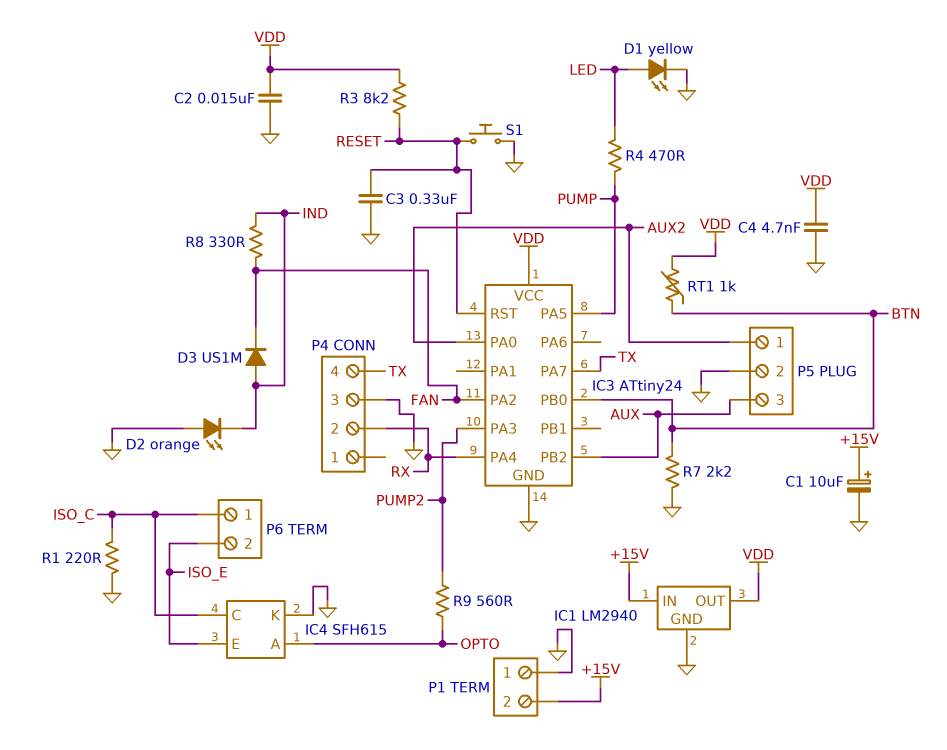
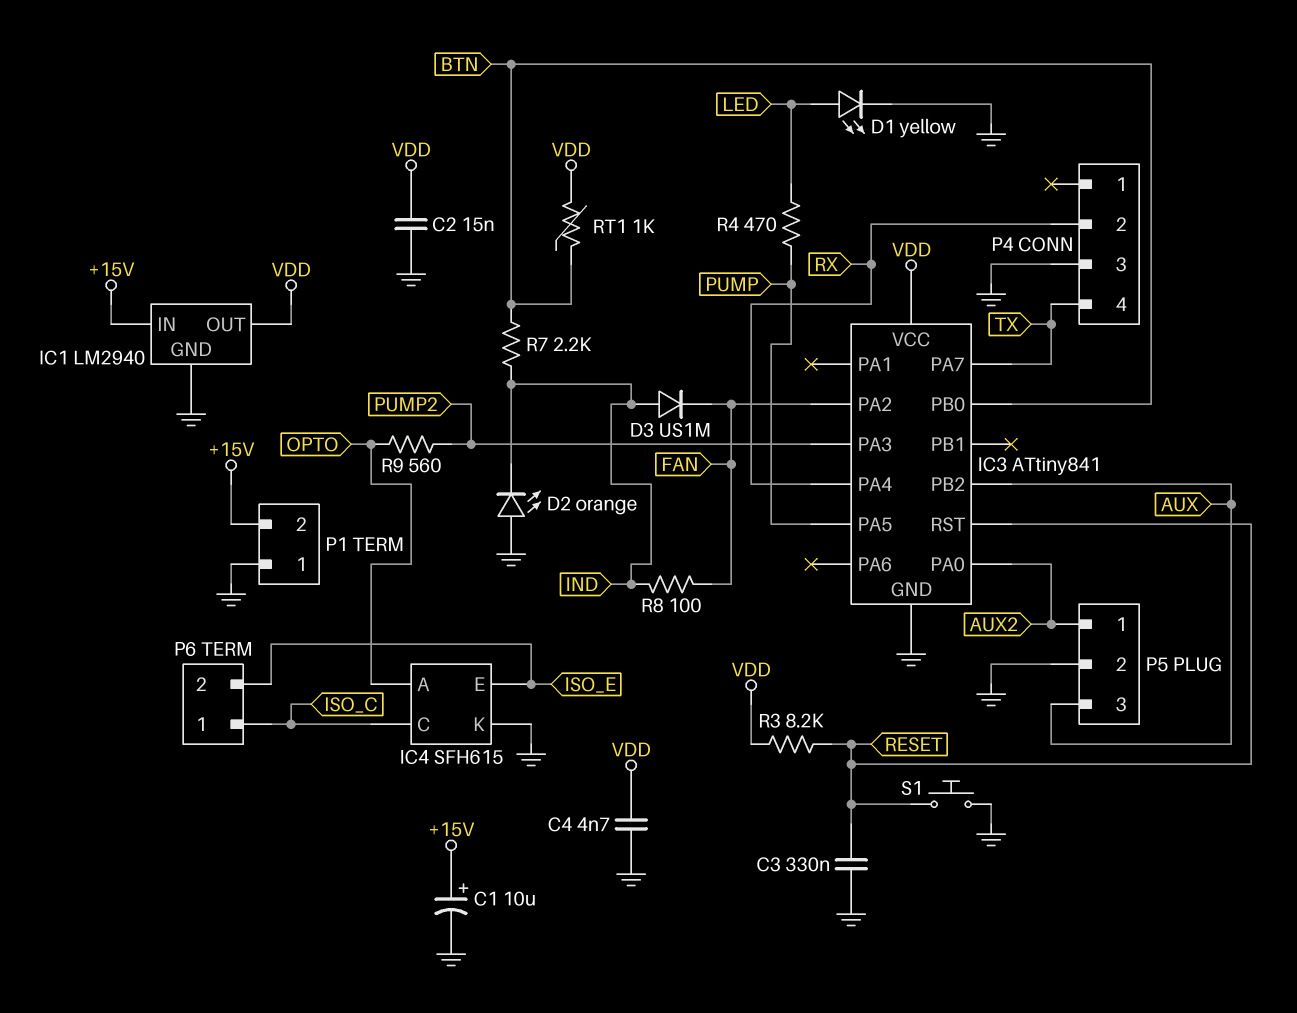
IC3: ATtiny24 -> ATtiny841
R1: 220 (GND, ISO_C) -> none
R7: 2.2k (BTN, GND) -> 2.2k (BTN, IND)
R8: 330 (FAN, IND) -> 100 (FAN, IND)

